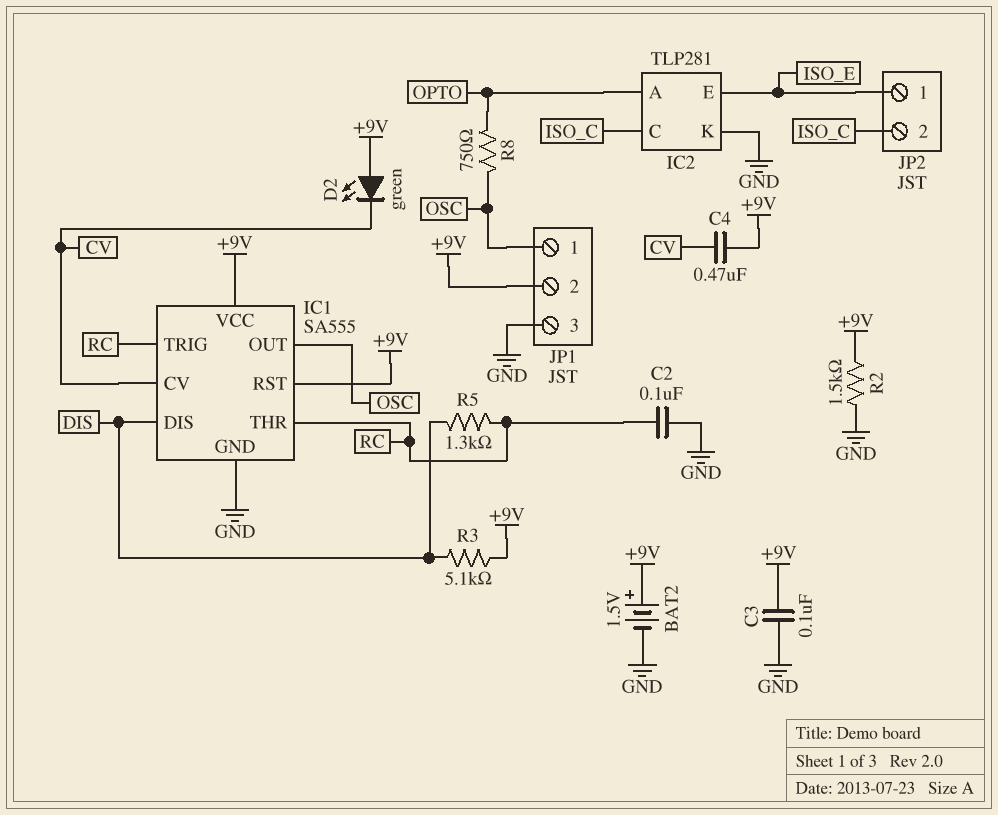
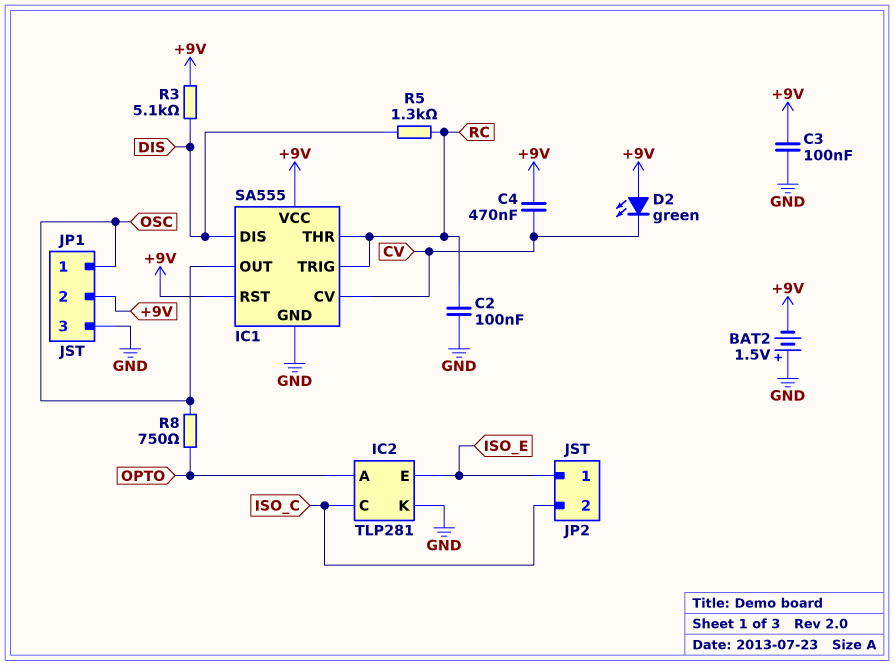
BAT2: 1.5V (plus +9V, minus GND) -> 1.5V (plus GND, minus +9V)
R2: 1.5k (+9V, GND) -> none

